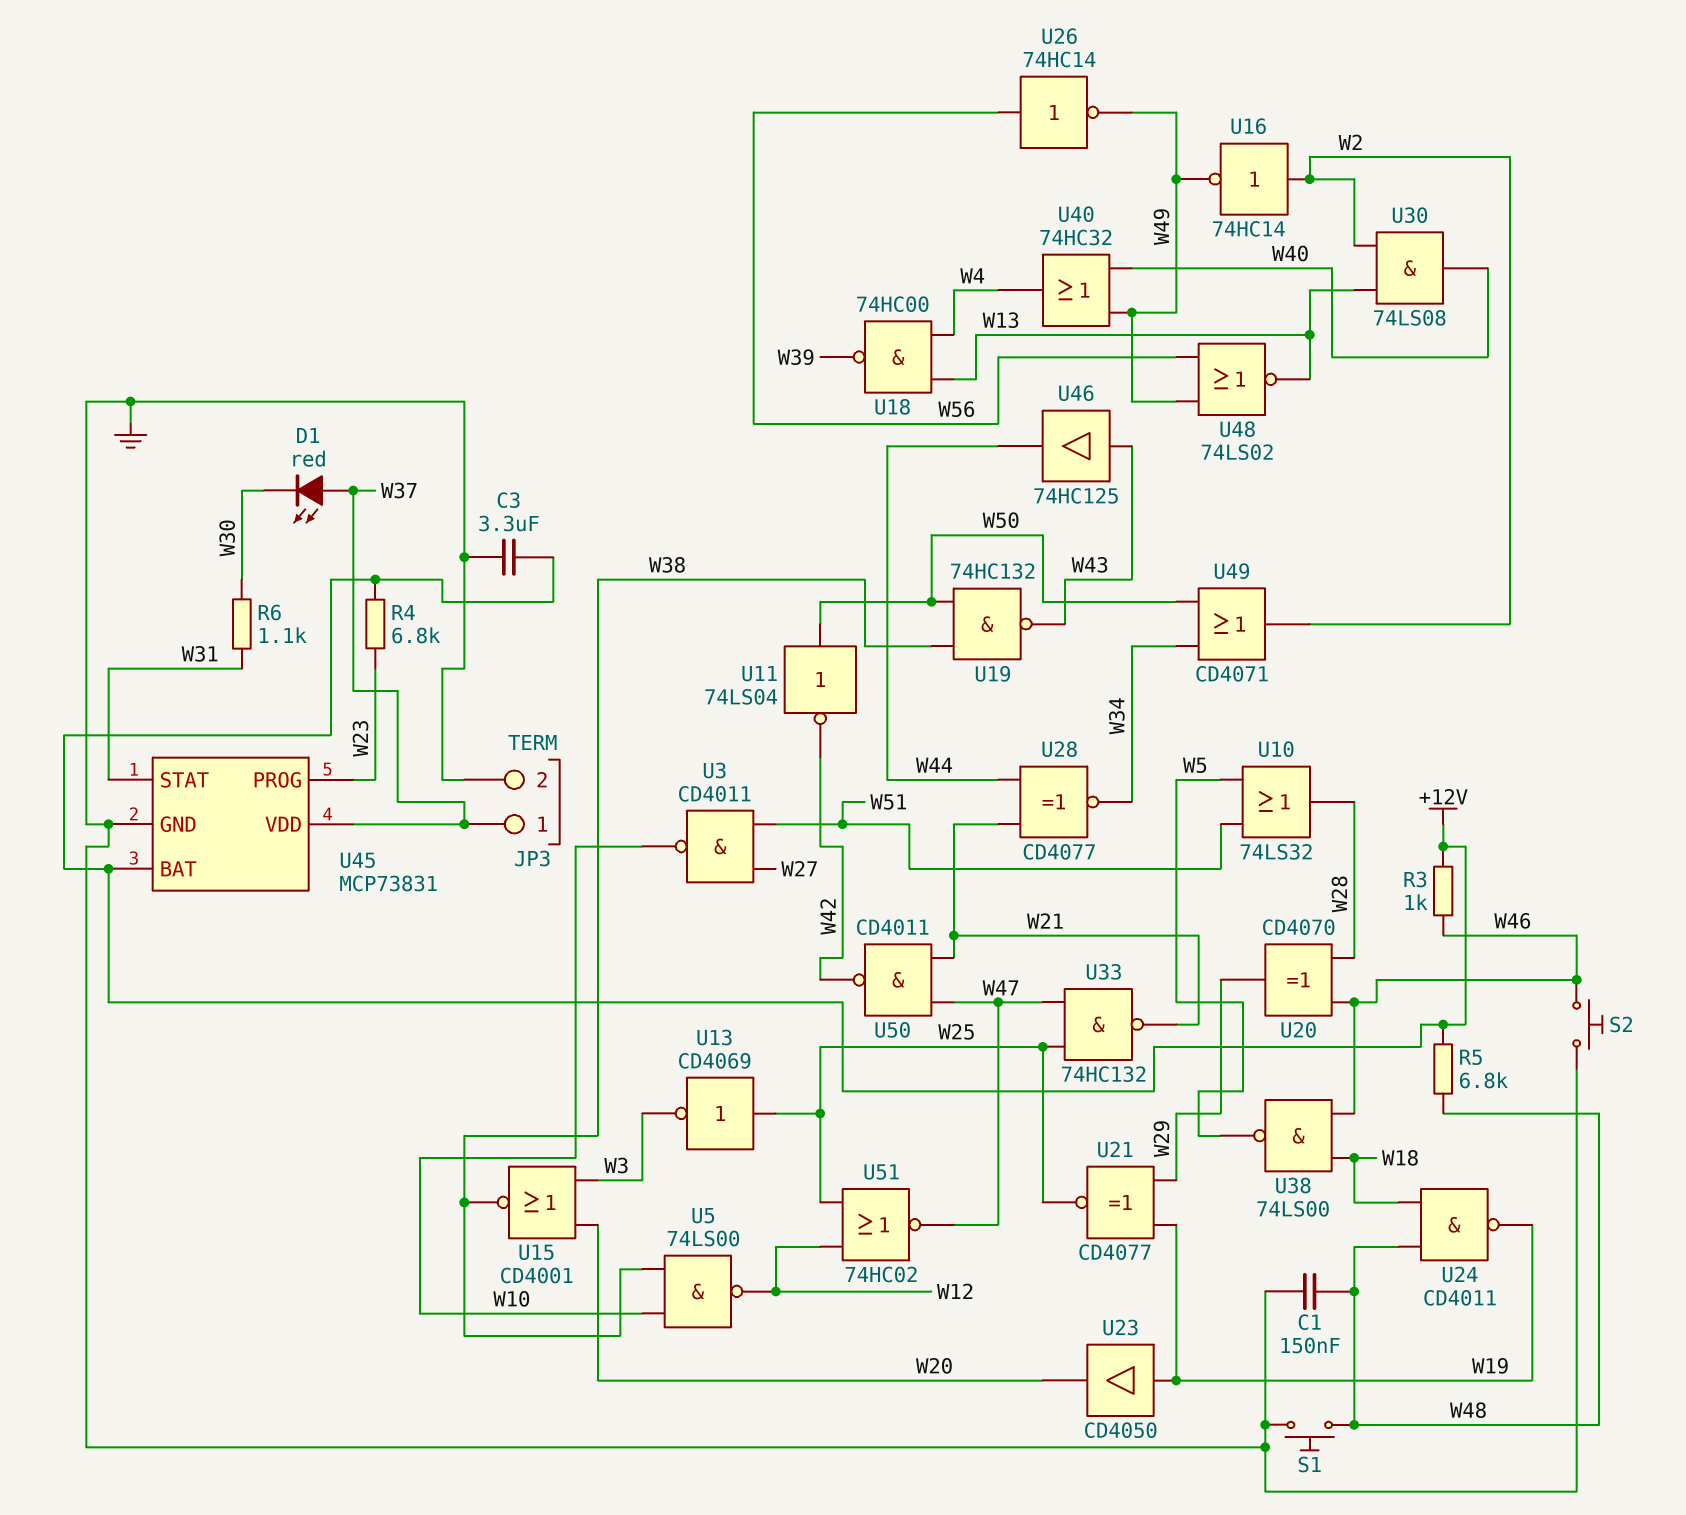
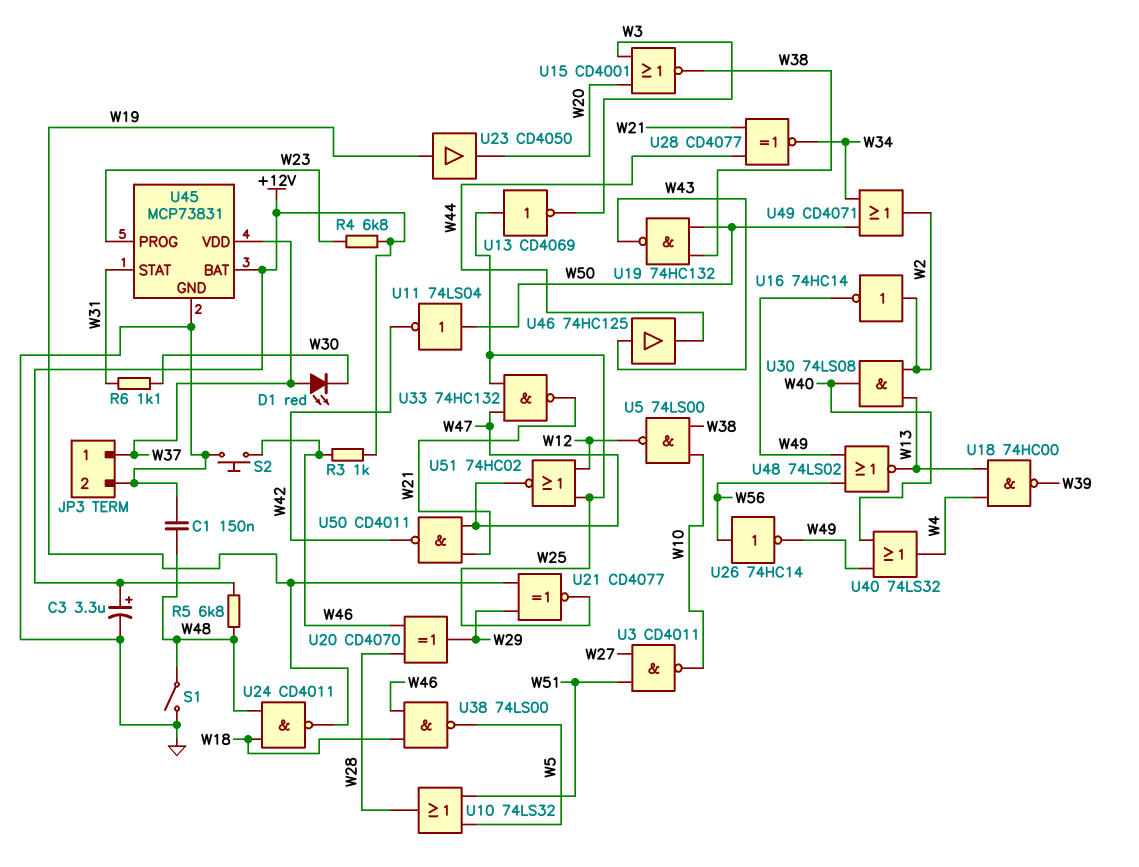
C3: 3.3uF (+12V, GND) -> 3.3uF (plus +12V, minus GND)
S1: button (GND, W48) -> switch (GND, W48)
U40: OR 74HC32 (in W40, in W49, out W4) -> OR 74LS32 (in W40, in W49, out W4)

